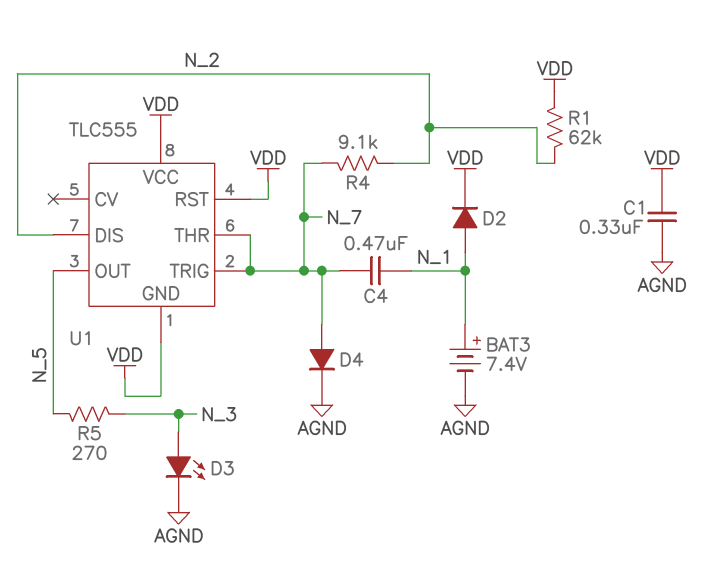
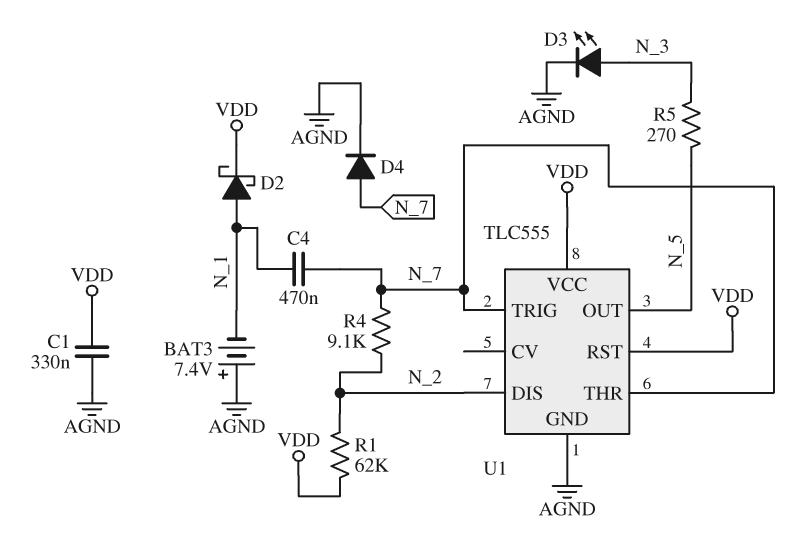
BAT3: 7.4V (plus N_1, minus AGND) -> 7.4V (plus AGND, minus N_1)
D2: diode (A N_1, K VDD) -> schottky (A N_1, K VDD)
U1 pin GND: VDD -> AGND

